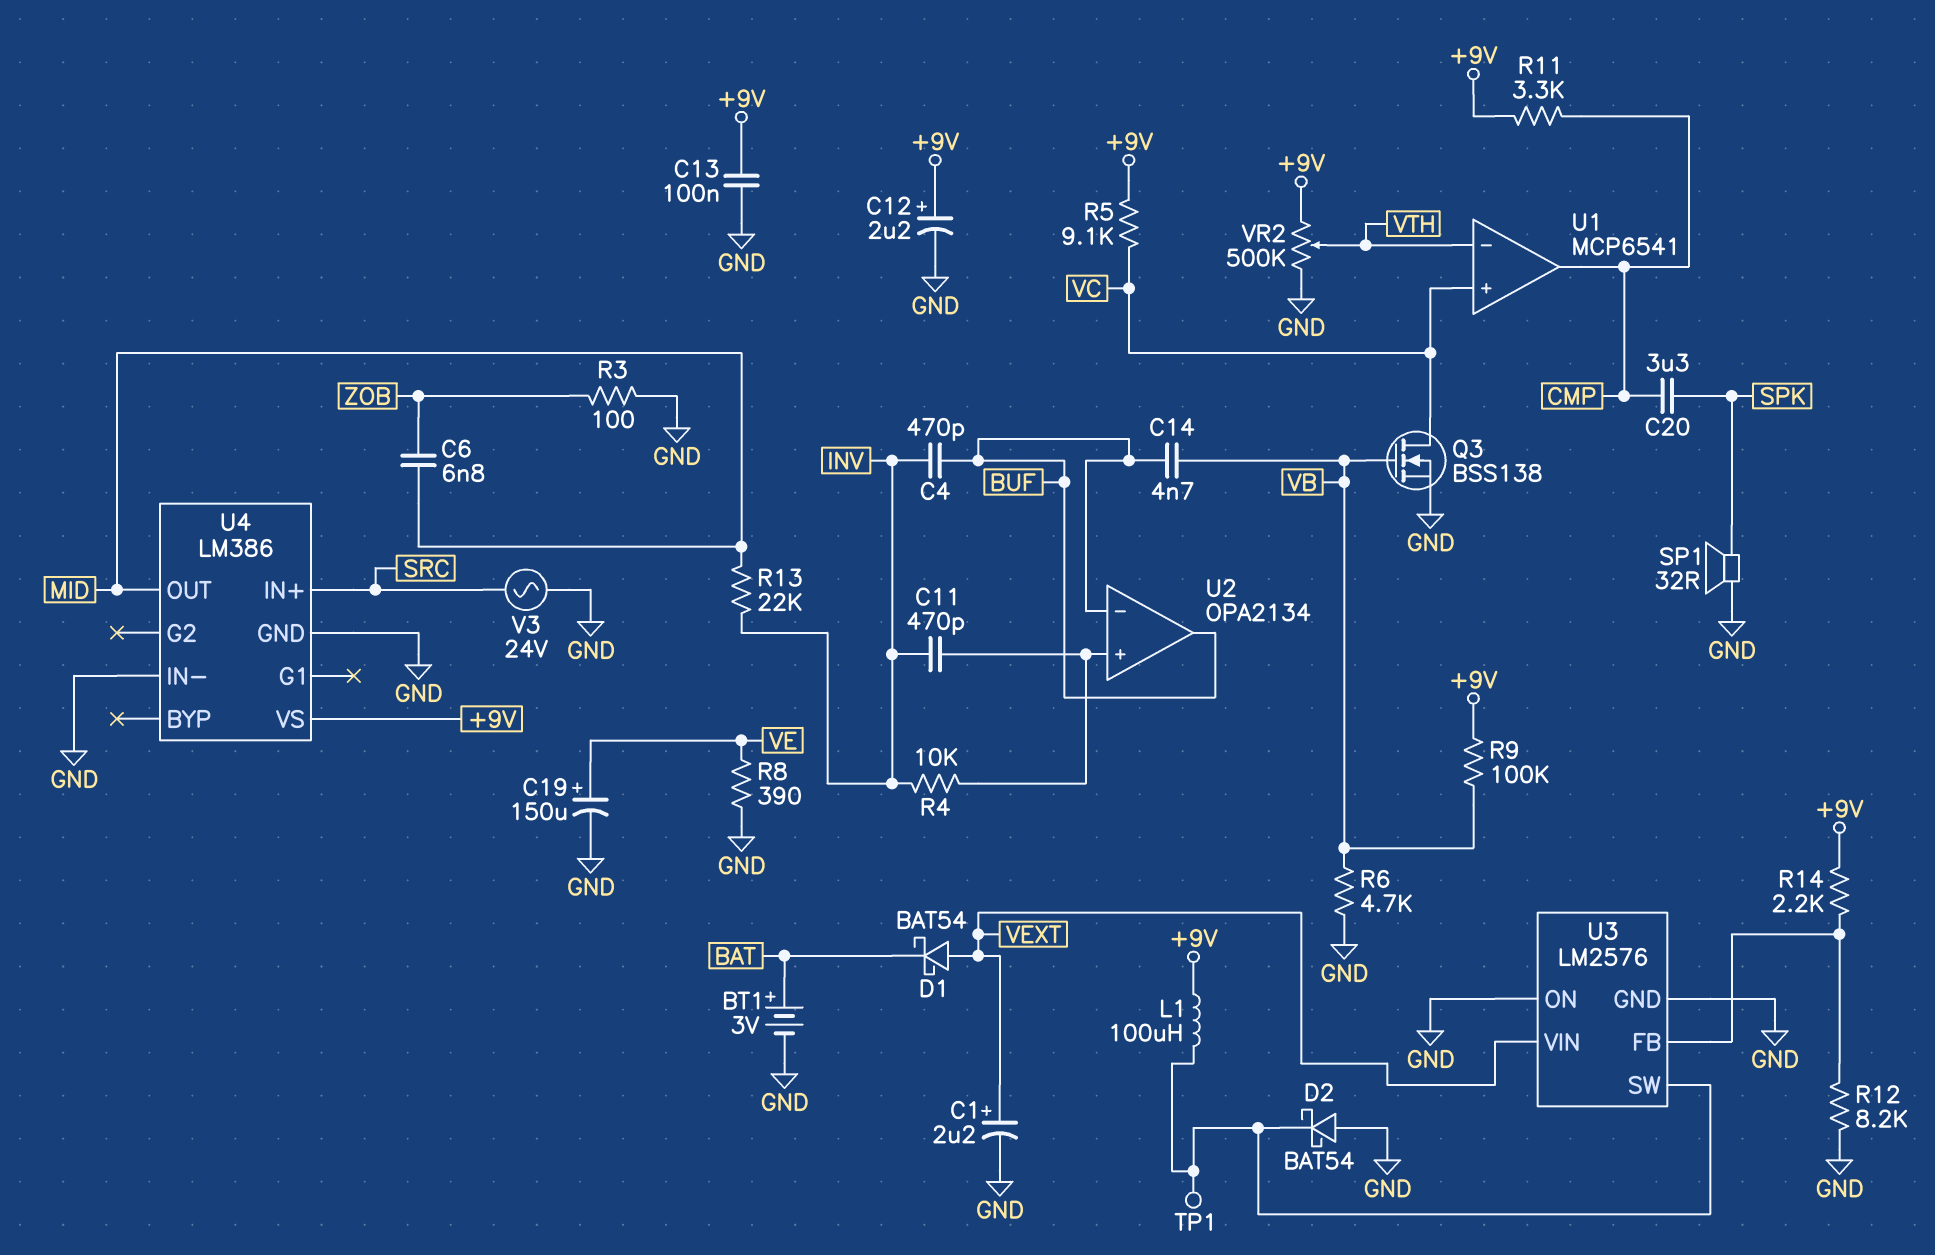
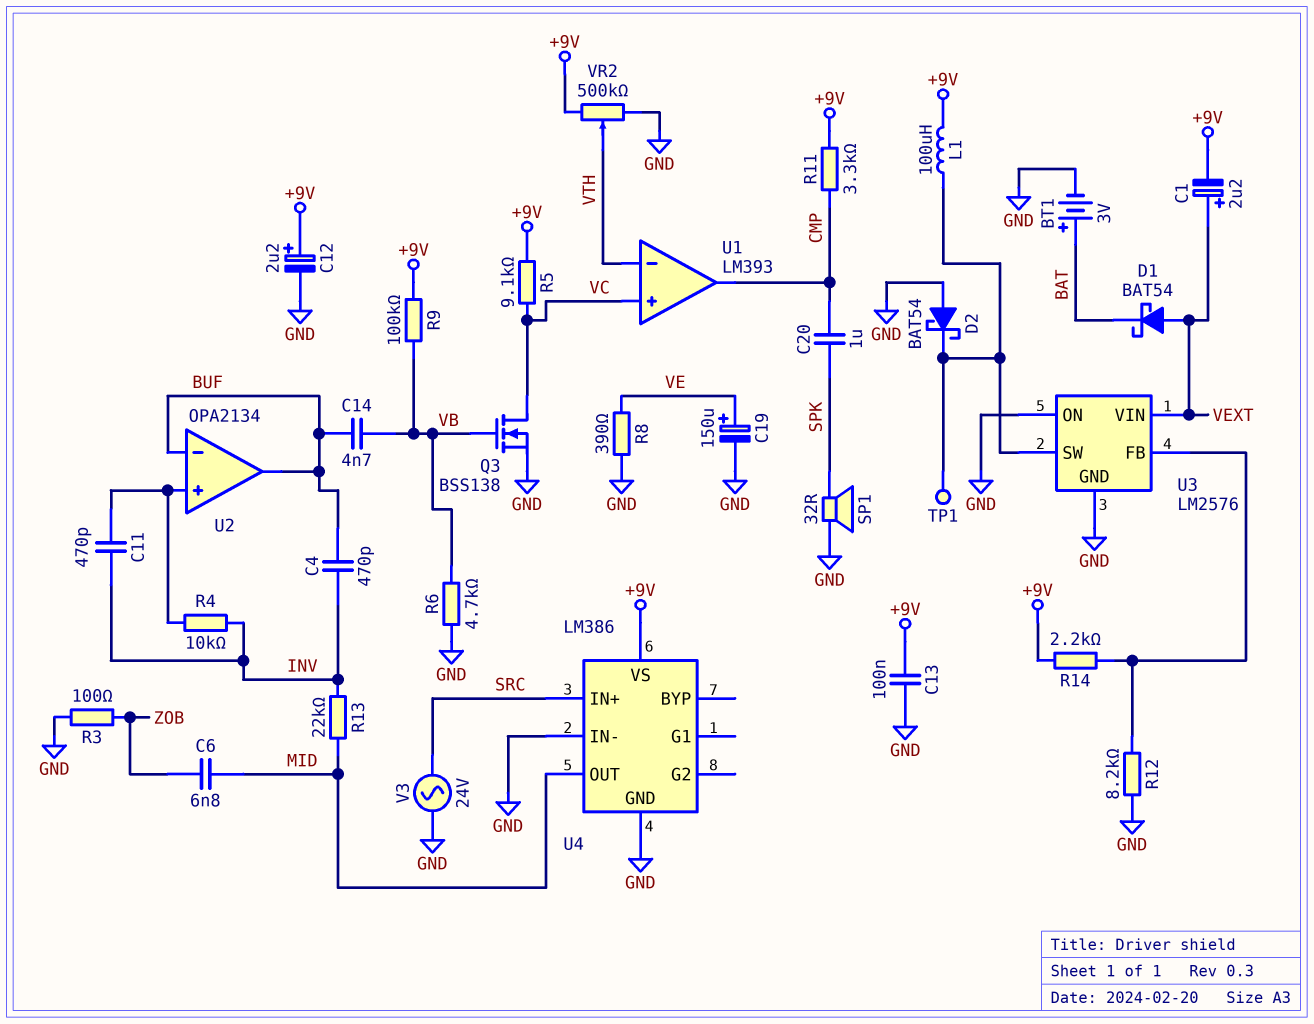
C1: 2.2uF (plus VEXT, minus GND) -> 2.2uF (plus VEXT, minus +9V)
C20: 3.3uF (CMP, SPK) -> 1uF (CMP, SPK)
U1: MCP6541 -> LM393

